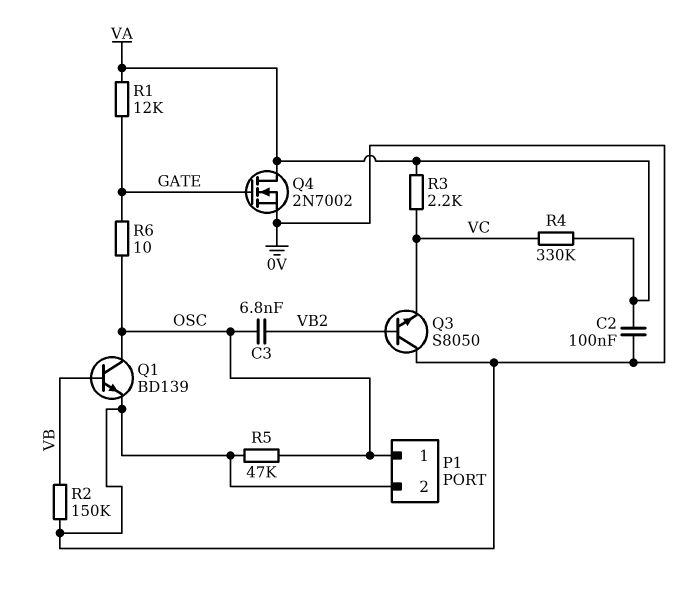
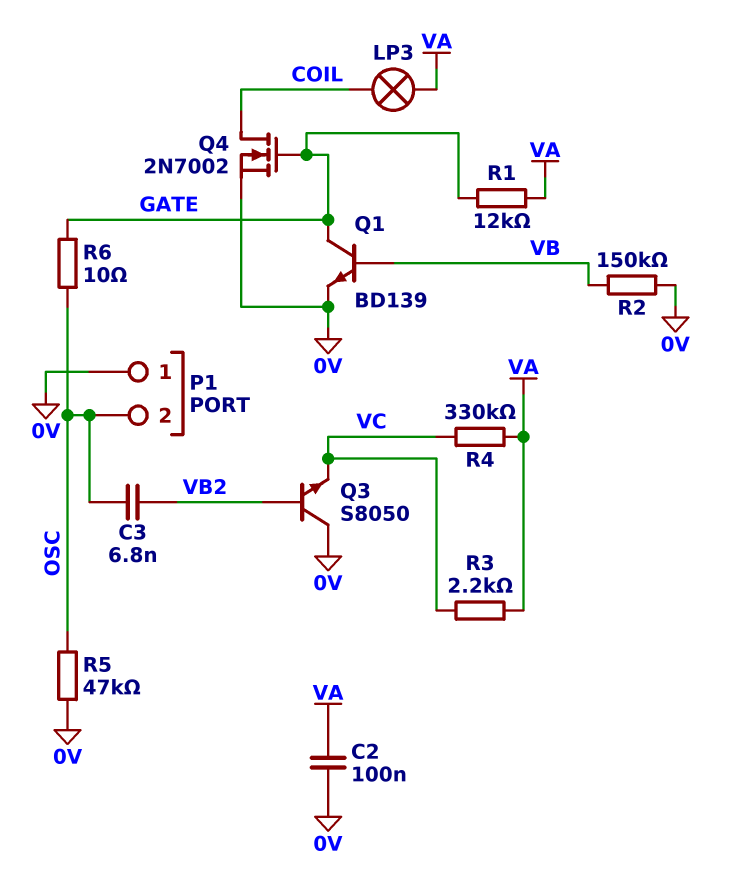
LP3: none -> lamp (COIL, VA)
P1 pin 1: OSC -> 0V
P1 pin 2: 0V -> OSC
Q1: NPN BD139 (B VB, C OSC, E 0V) -> NPN BD139 (B VB, C GATE, E 0V)
Q4: NMOS 2N7002 (G GATE, D VA, S 0V) -> NMOS 2N7002 (G GATE, D COIL, S 0V)

